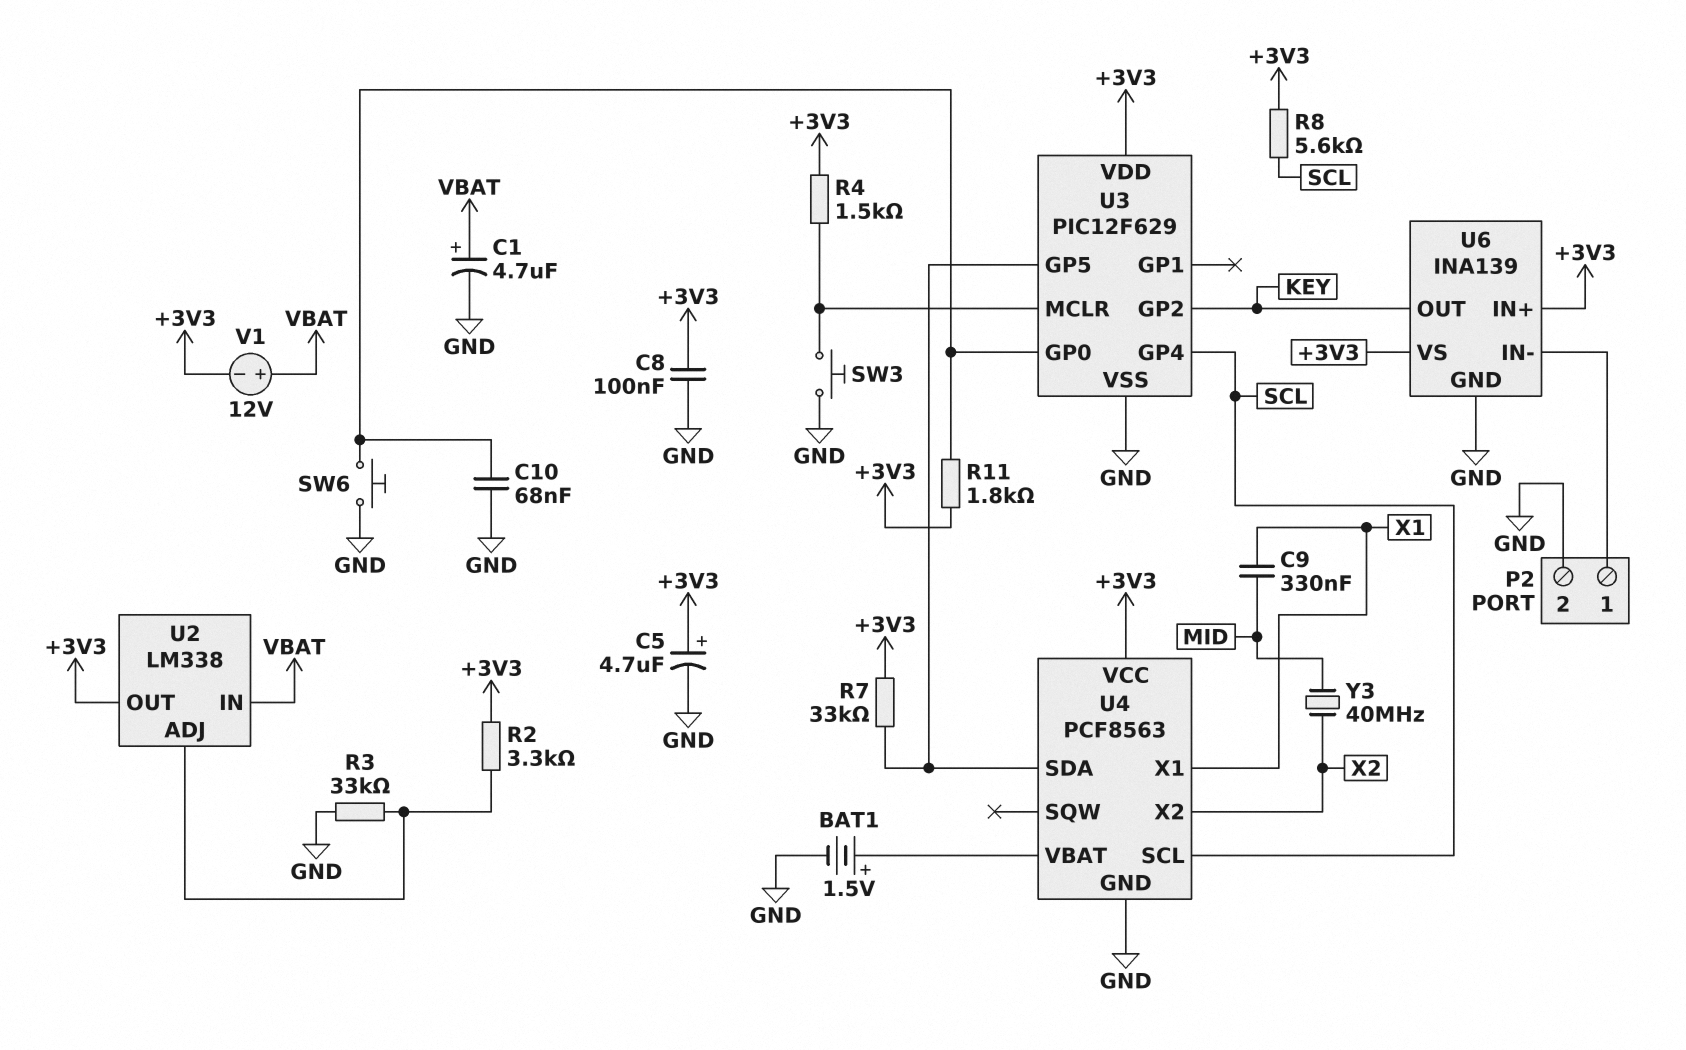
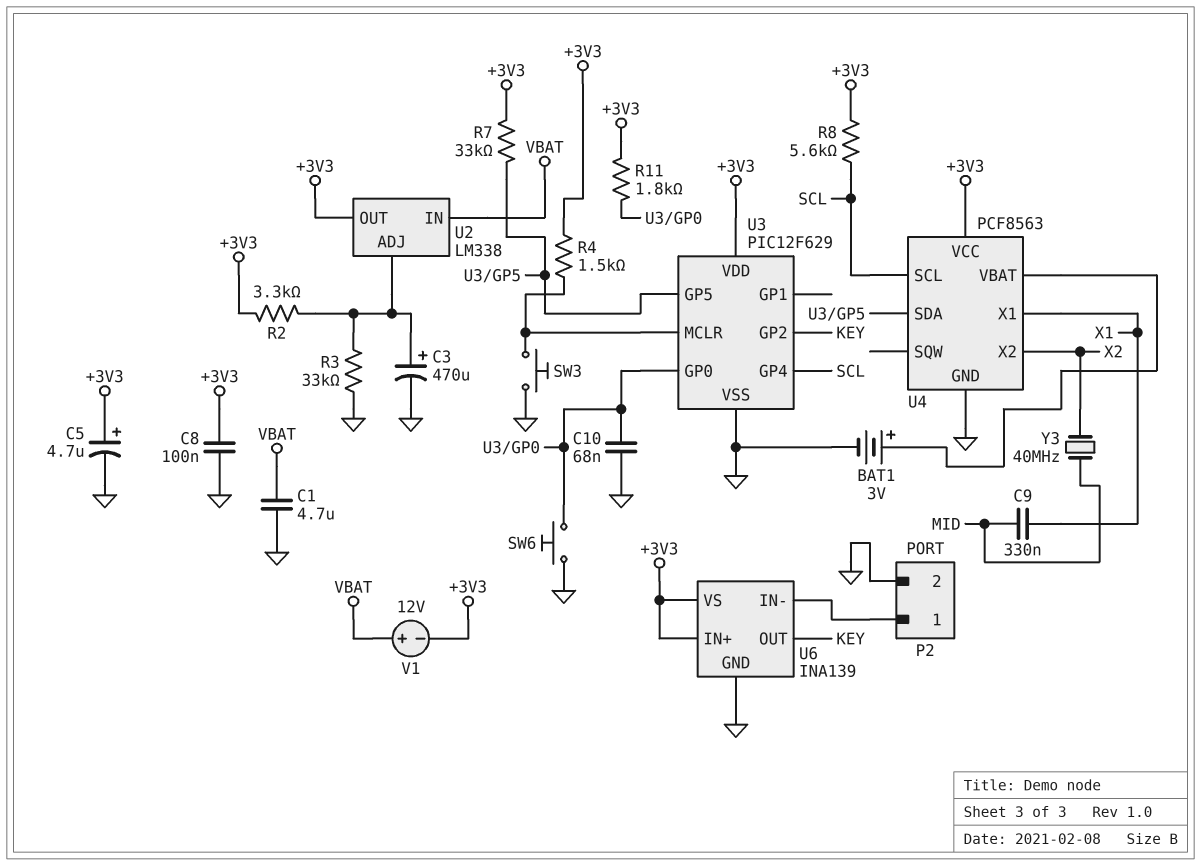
BAT1: 1.5V (plus U4/VBAT, minus GND) -> 3V (plus U4/VBAT, minus GND)
C1: 4.7uF (plus VBAT, minus GND) -> 4.7uF (GND, VBAT)
C3: none -> 470uF (plus U2/ADJ, minus GND)

